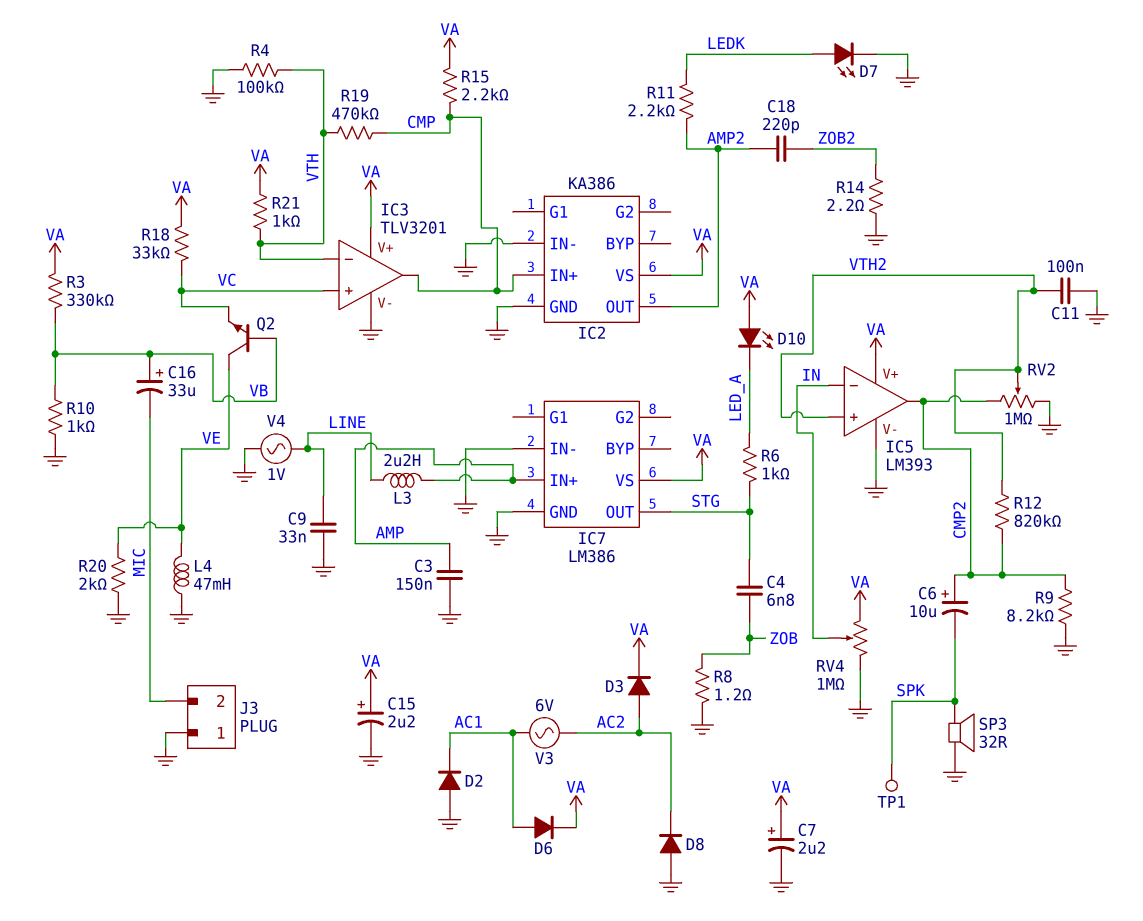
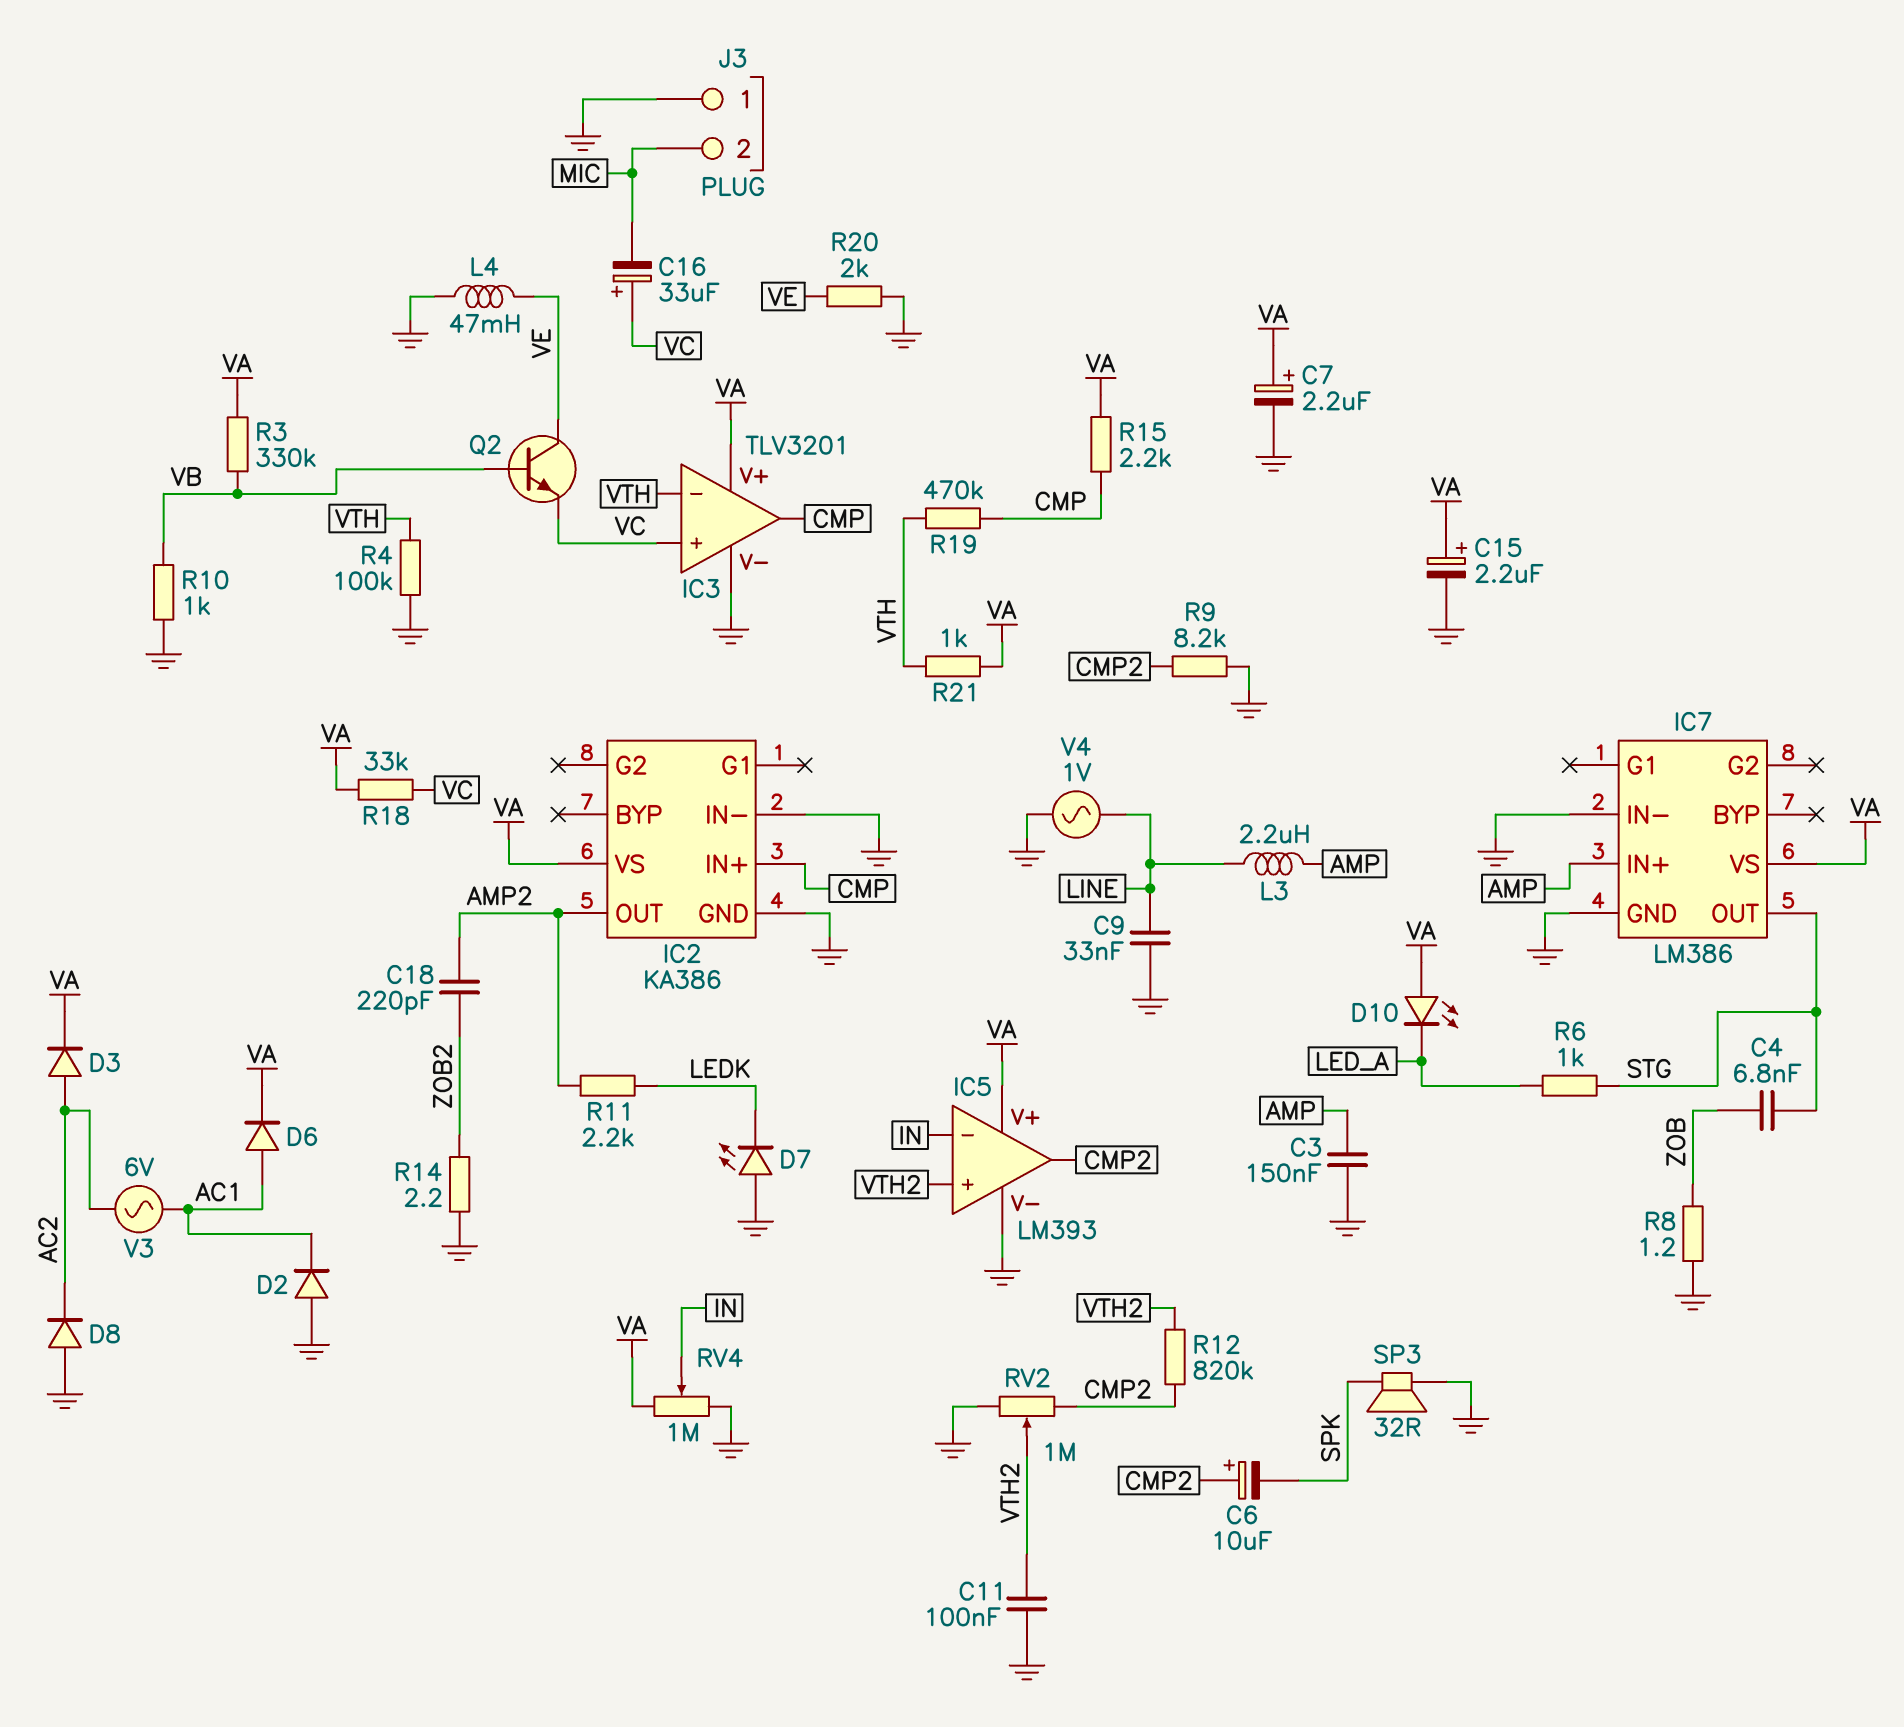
C16: 33uF (plus VB, minus MIC) -> 33uF (plus VC, minus MIC)
D7: LED (A LEDK, K GND) -> LED (A GND, K LEDK)
TP1: test point (SPK) -> none

